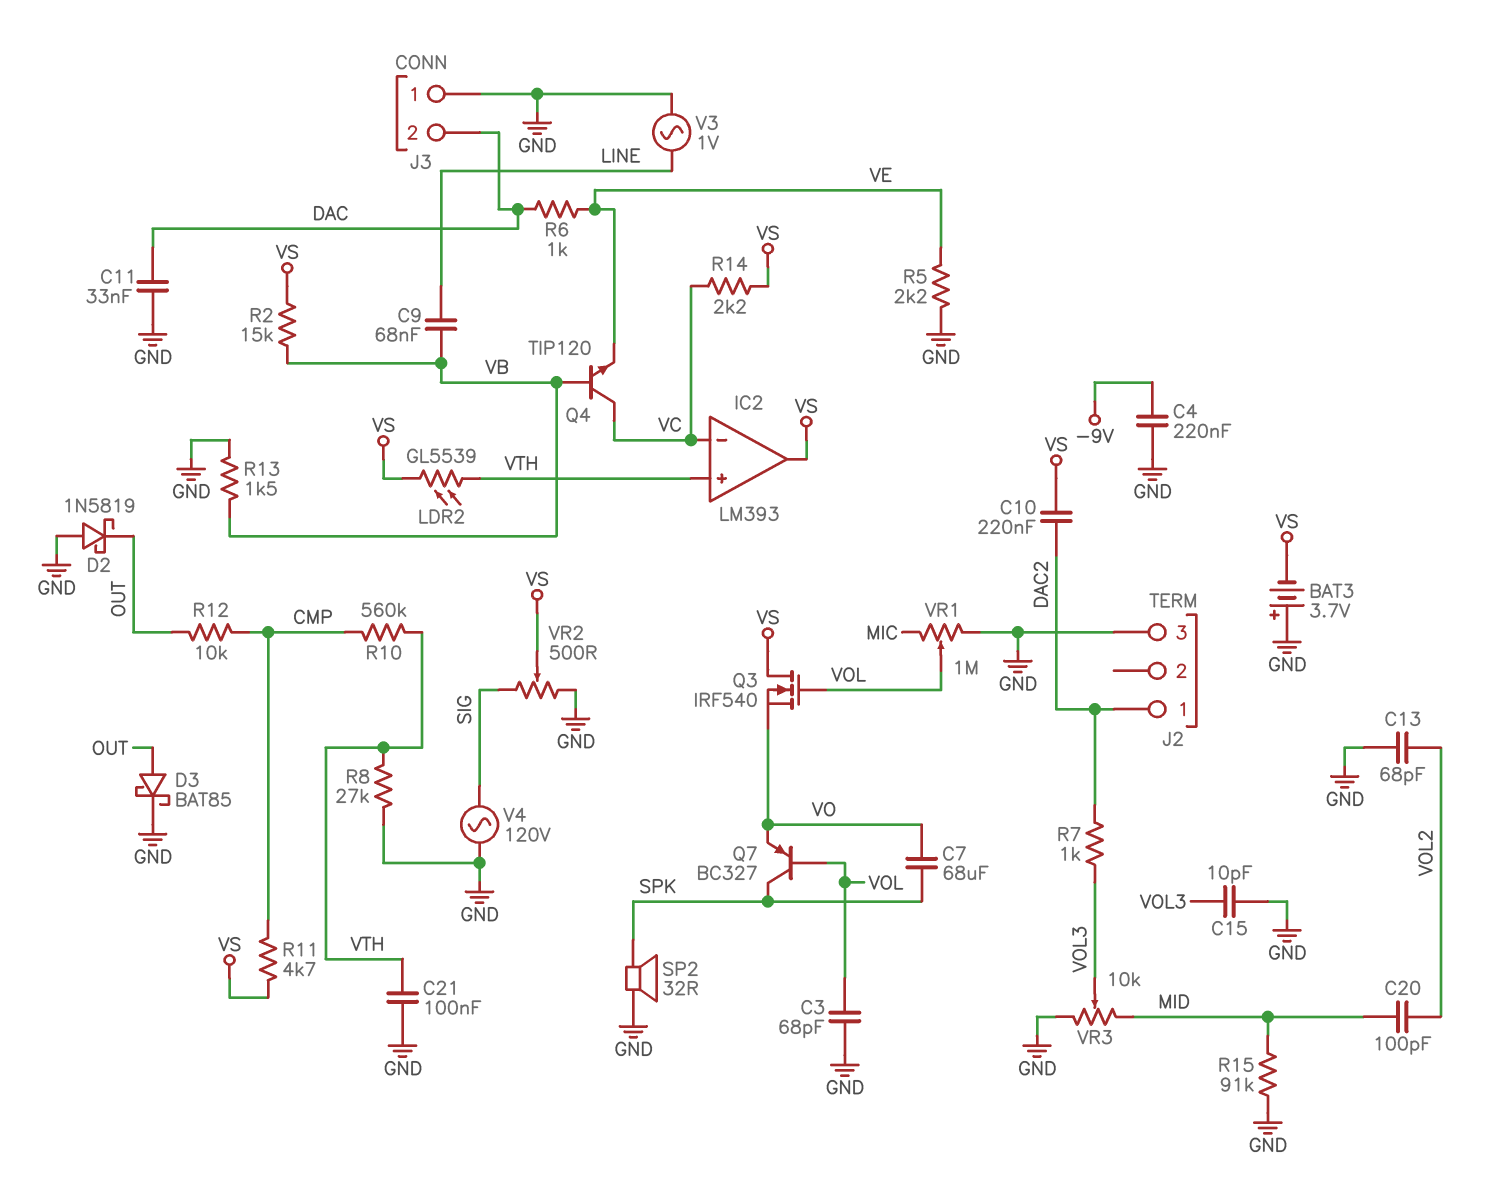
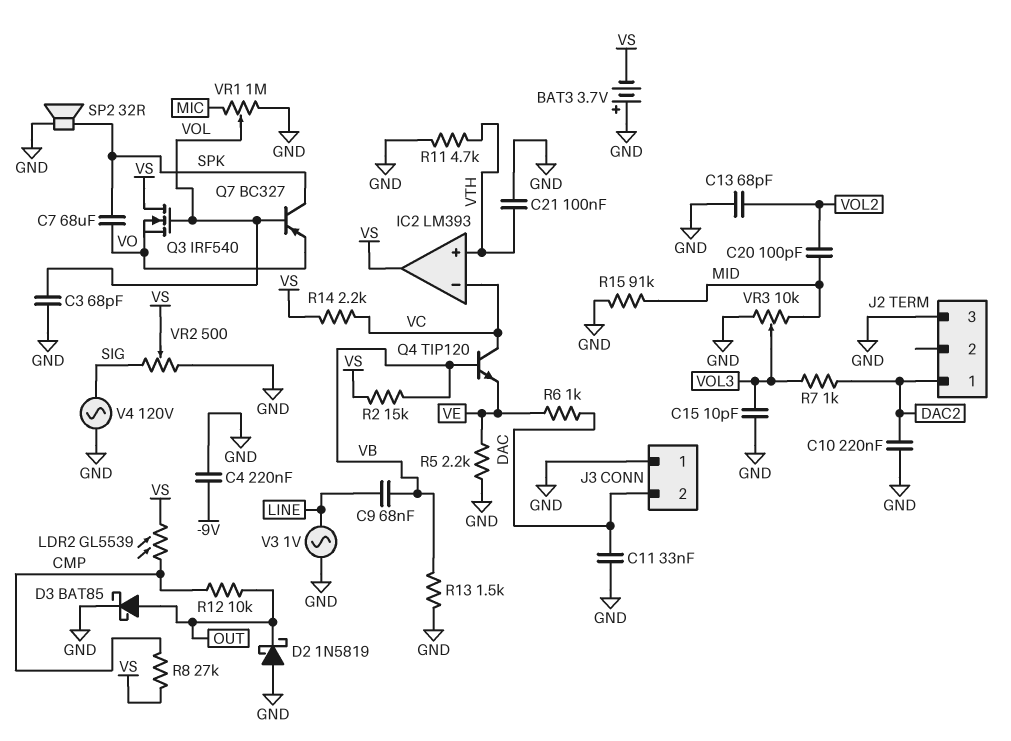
C10: 220nF (DAC2, VS) -> 220nF (DAC2, GND)
LDR2: GL5539 (VS, VTH) -> GL5539 (CMP, VS)
R8: 27k (GND, VTH) -> 27k (CMP, VS)
R10: 560k (CMP, VTH) -> none
R11: 4.7k (CMP, VS) -> 4.7k (GND, VTH)

